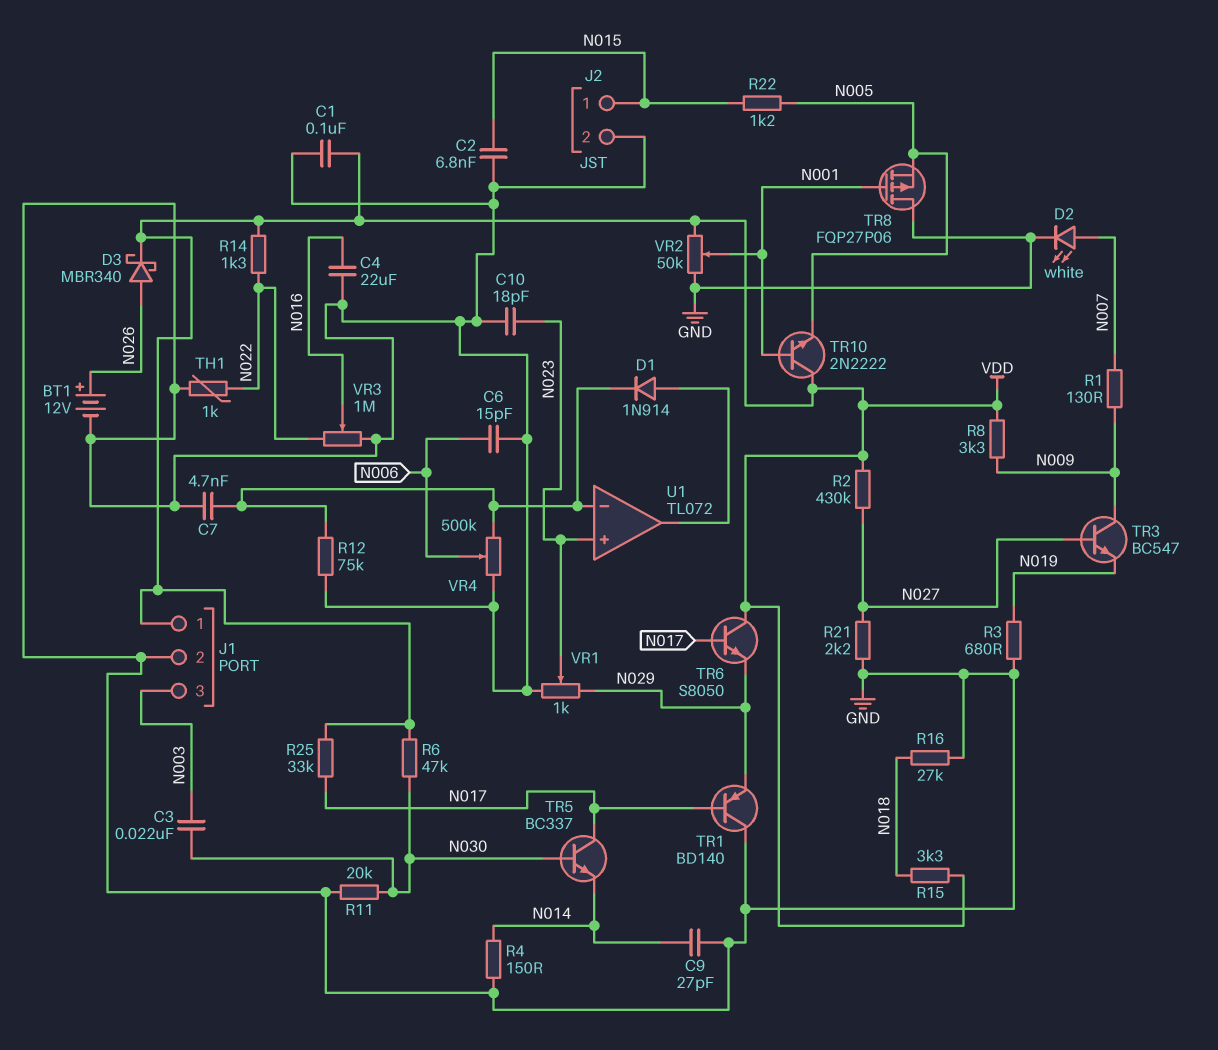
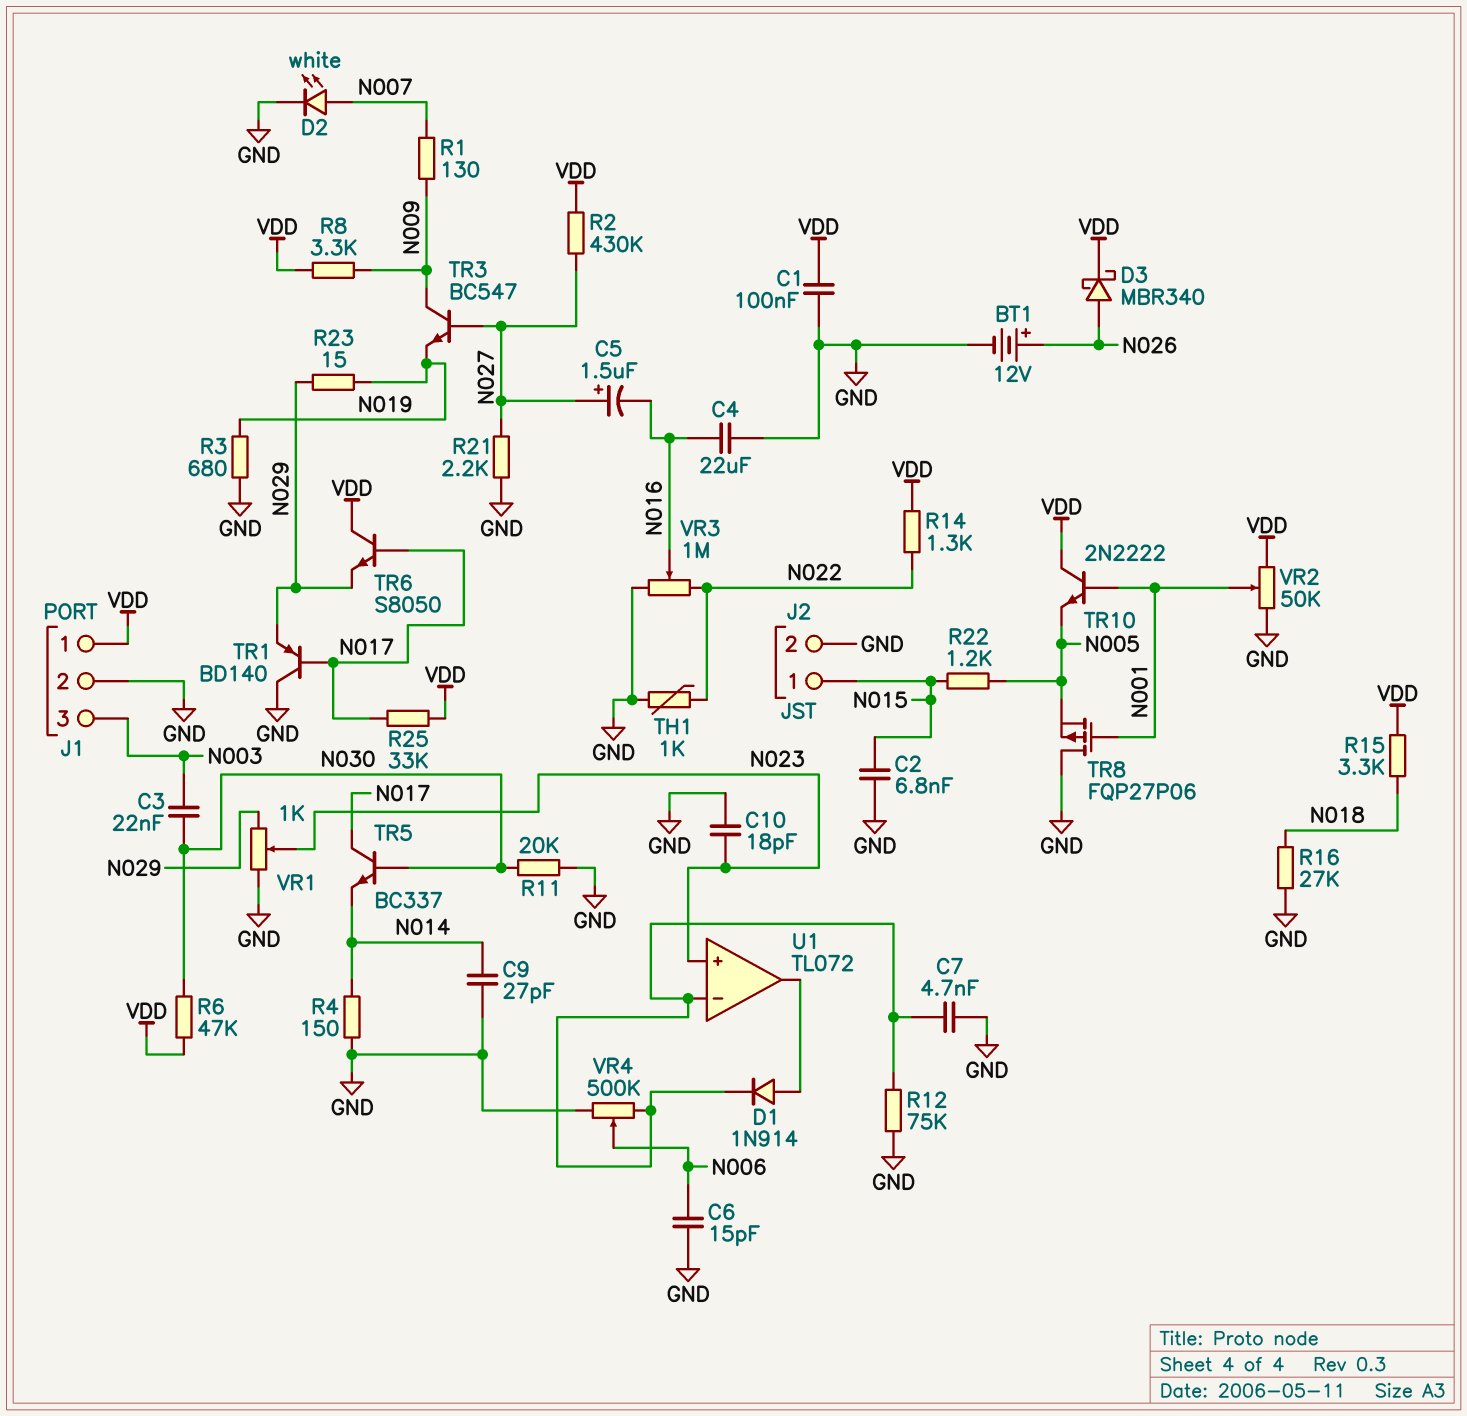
C5: none -> 1.5uF (plus N027, minus N016)
R23: none -> 15 (N019, N029)

